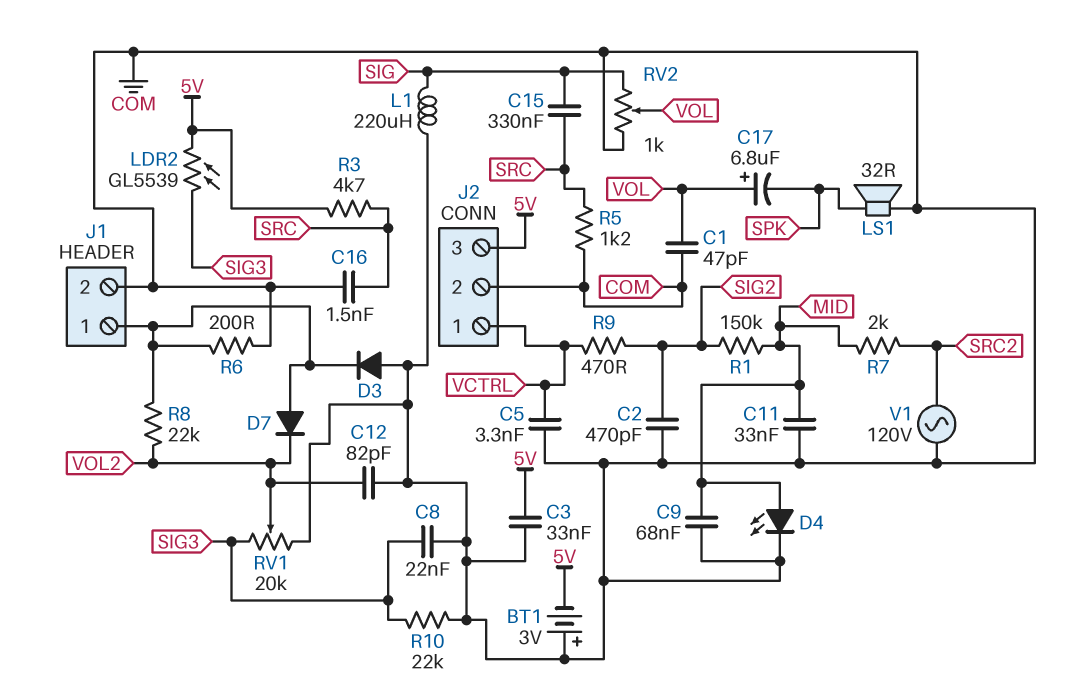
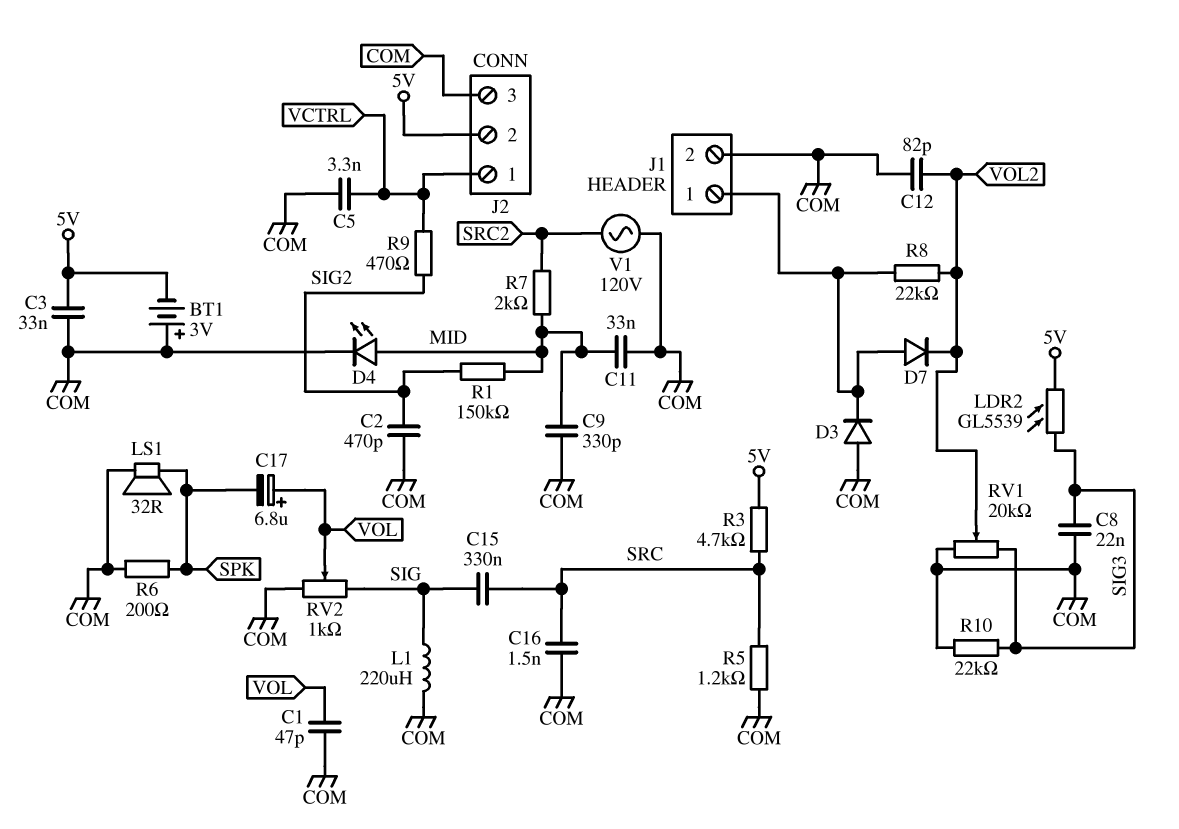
C9: 68nF (COM, MID) -> 330pF (COM, MID)
J2 pin 2: COM -> 5V
J2 pin 3: 5V -> COM
R6: 200 (COM, J1/1) -> 200 (COM, SPK)

